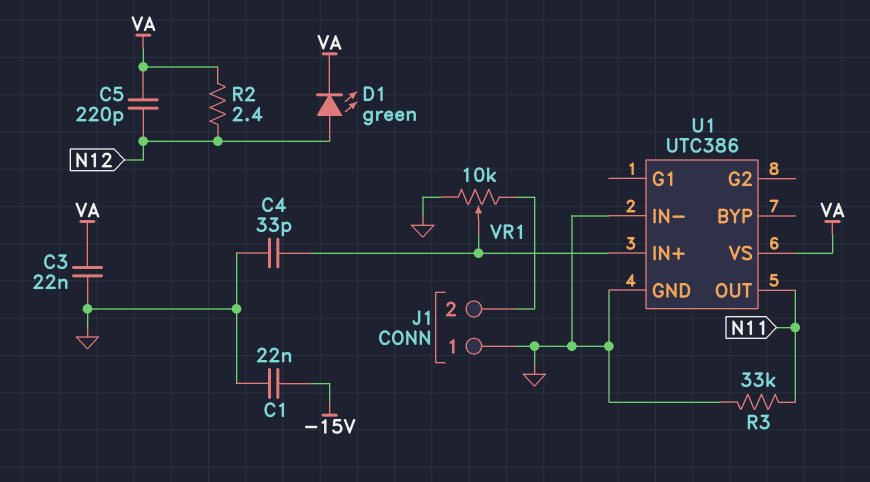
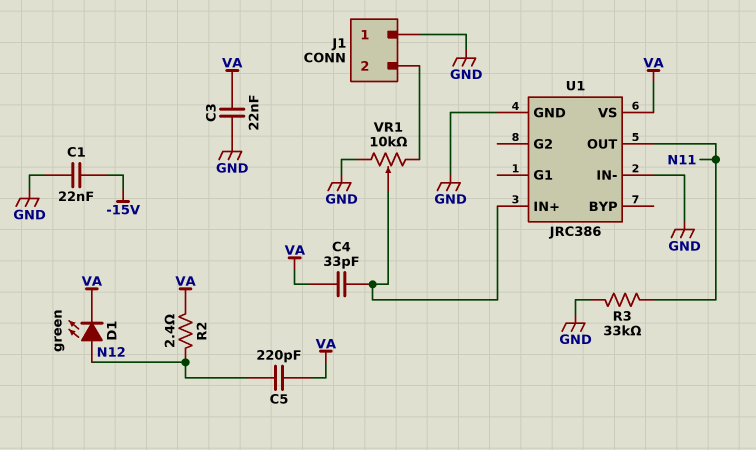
C4: 33pF (GND, U1/IN+) -> 33pF (U1/IN+, VA)
U1: UTC386 -> JRC386

